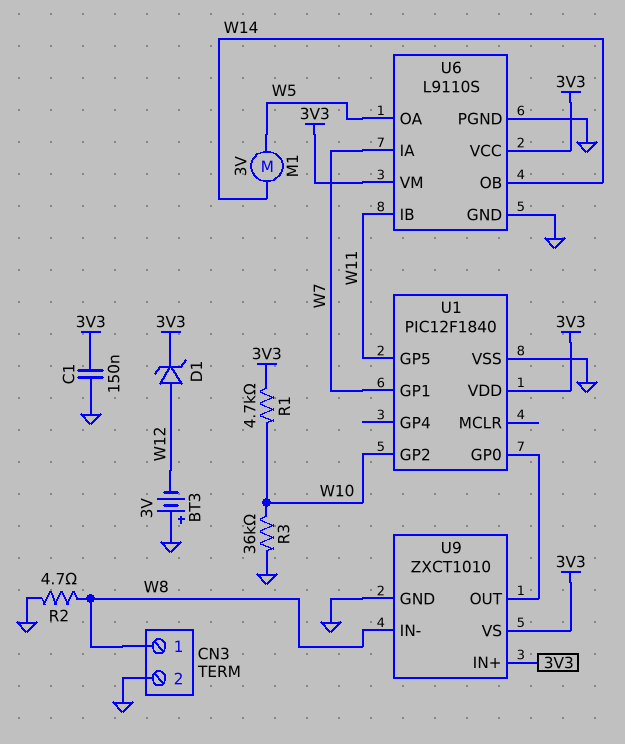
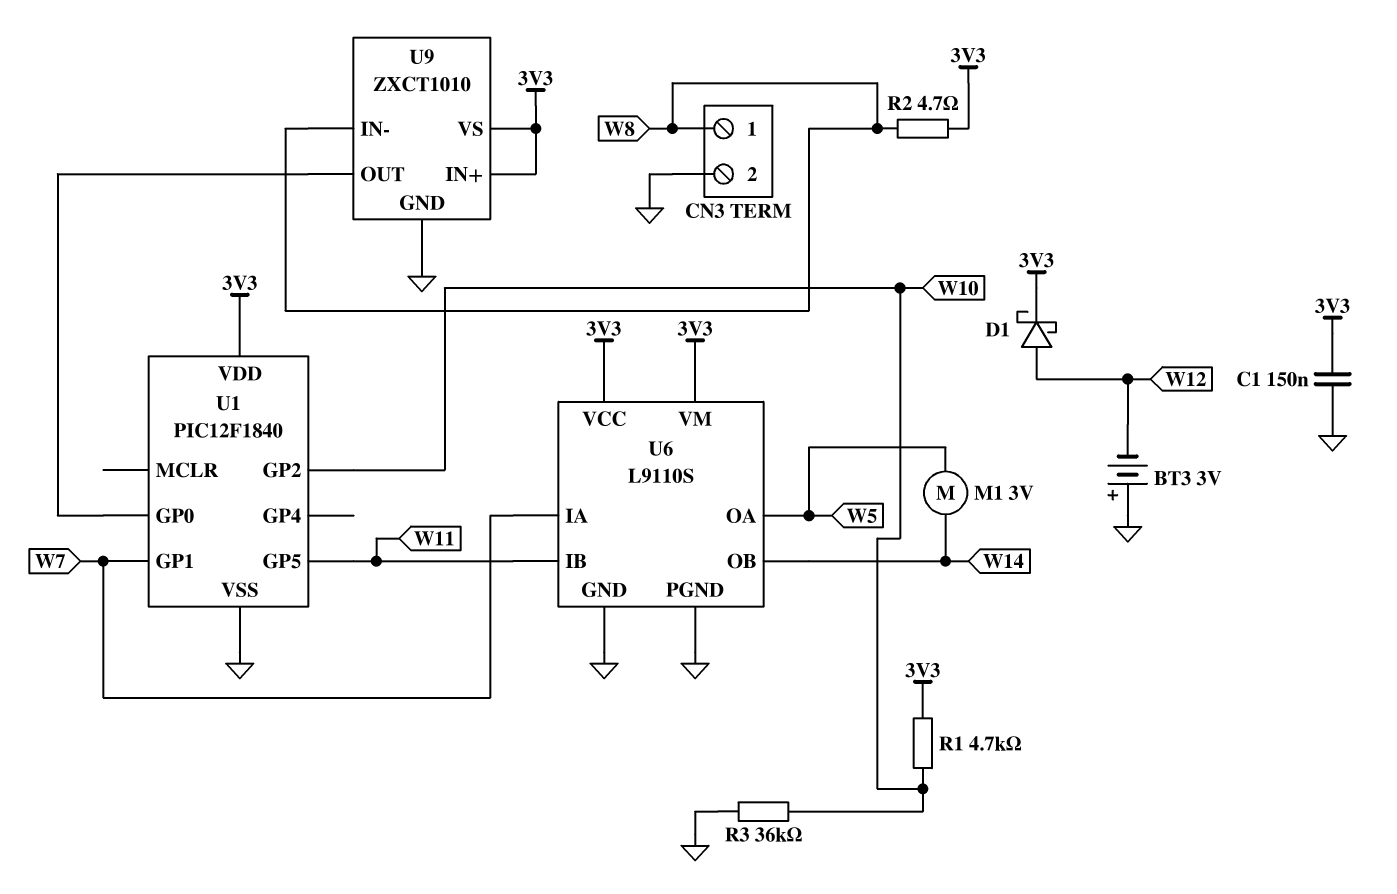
D1: zener (A W12, K 3V3) -> schottky (A W12, K 3V3)
R2: 4.7 (GND, W8) -> 4.7 (3V3, W8)

